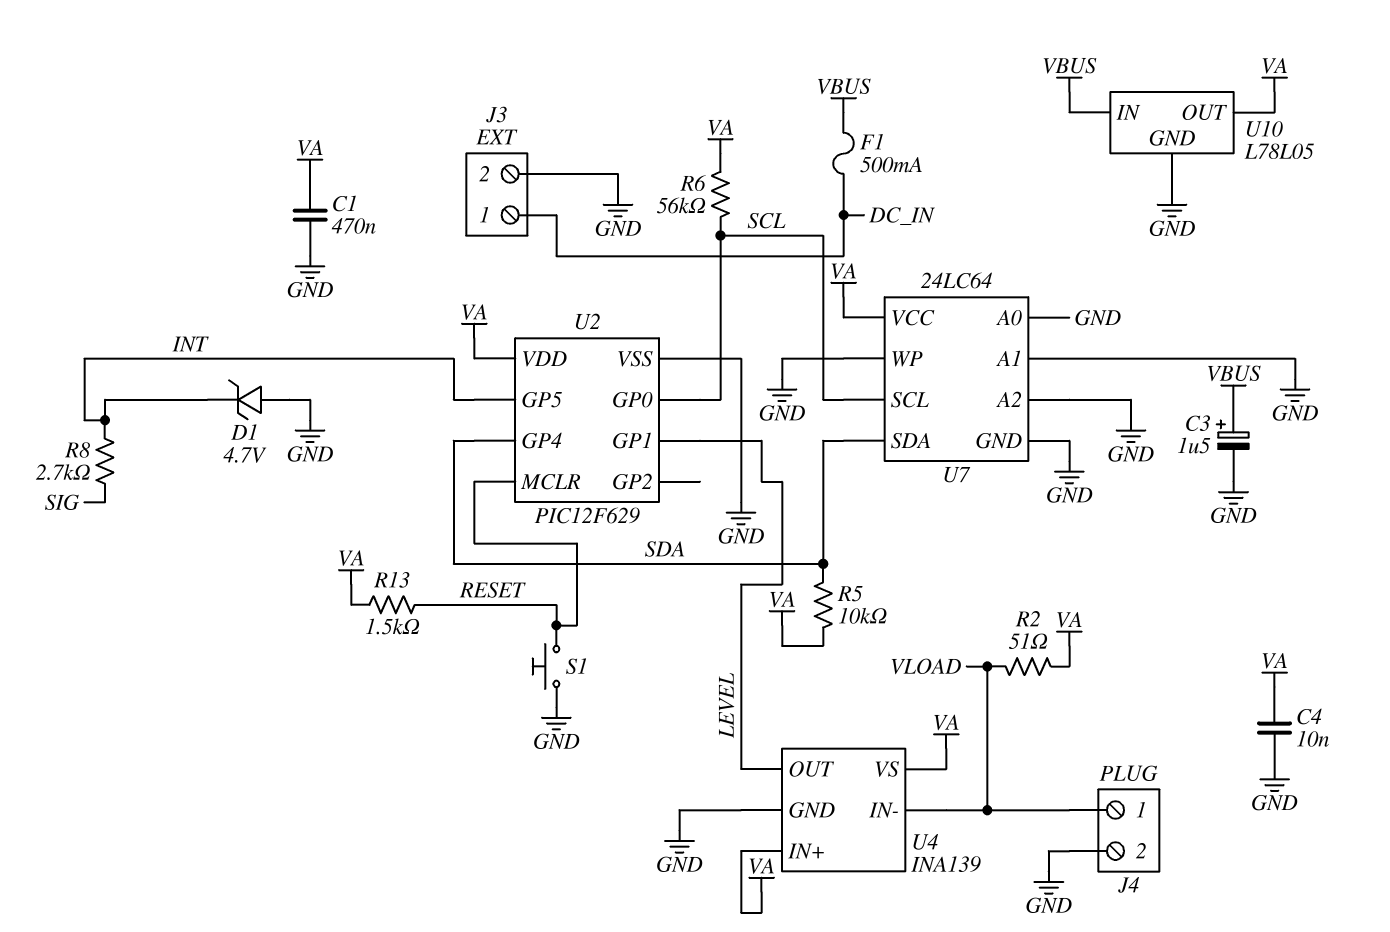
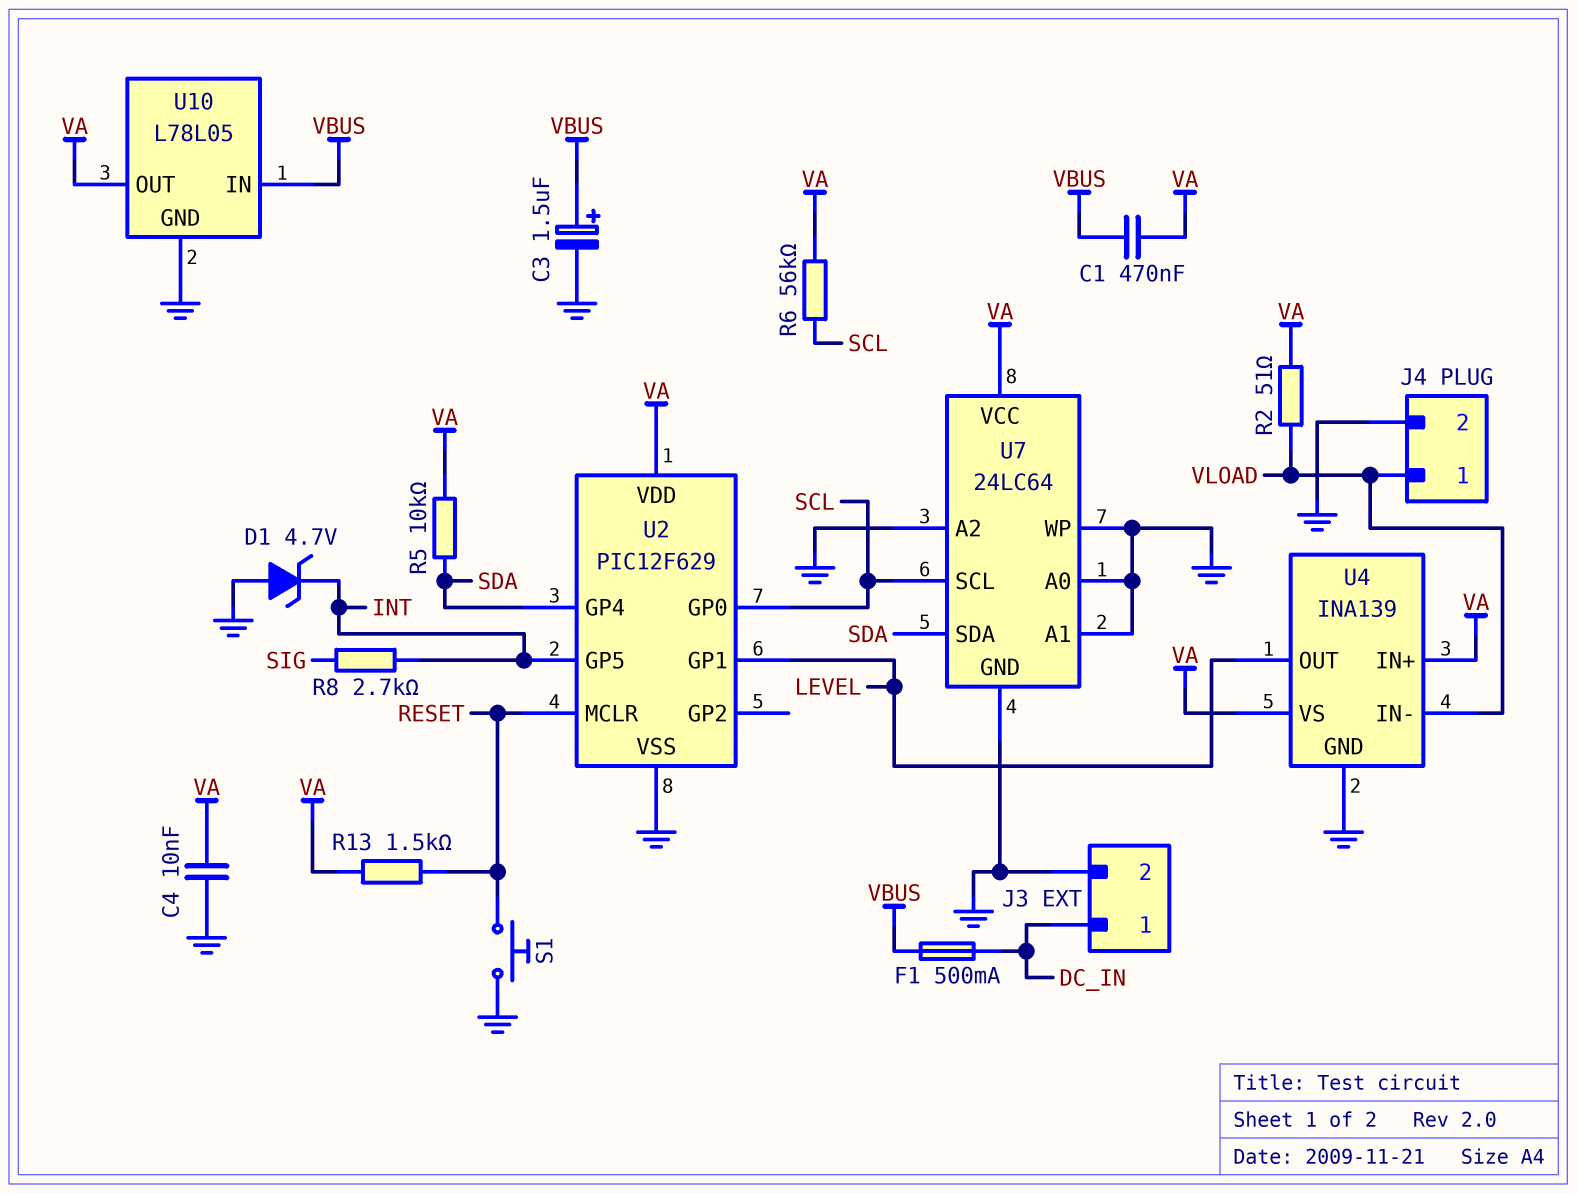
C1: 470nF (GND, VA) -> 470nF (VA, VBUS)

